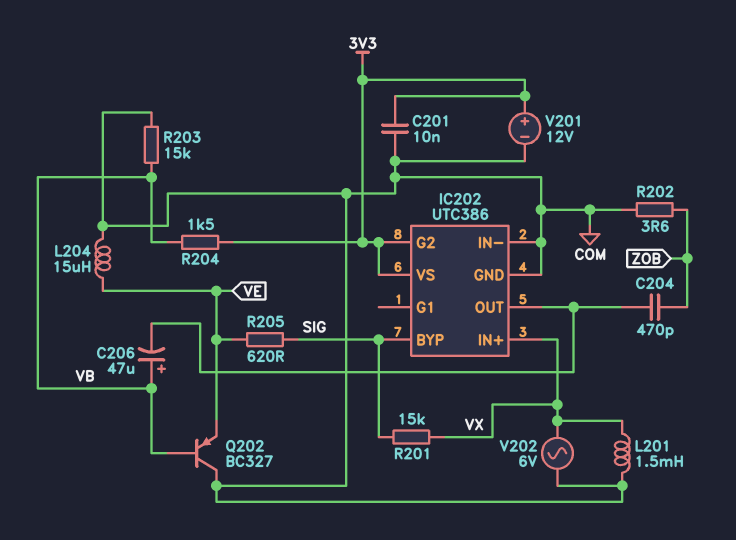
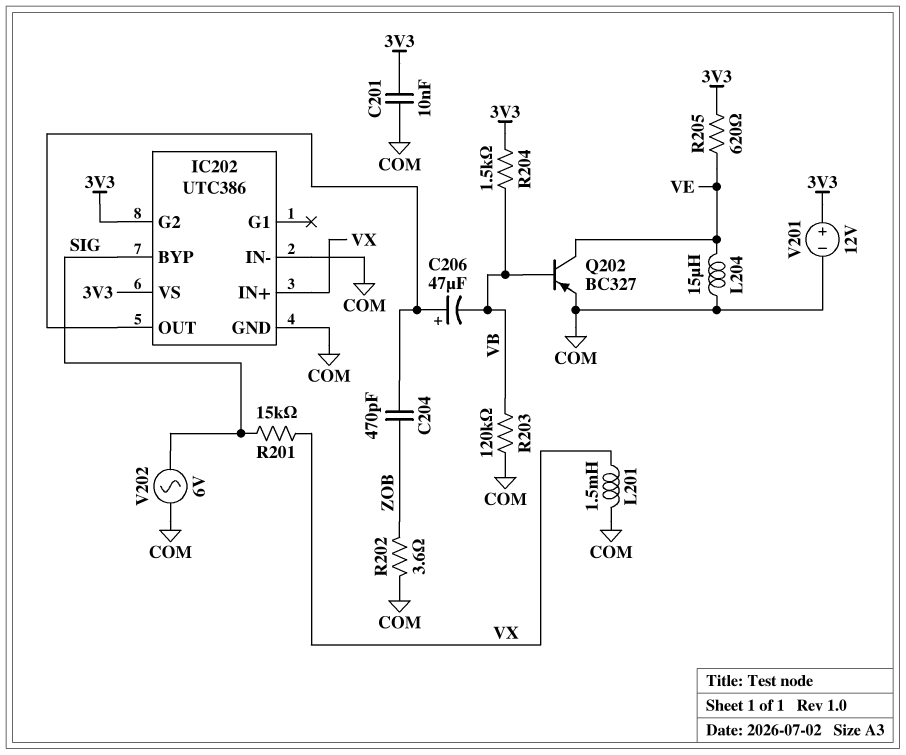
C206: 47uF (plus VB, minus IC202/OUT) -> 47uF (plus IC202/OUT, minus VB)
Q202: PNP BC327 (B VB, C COM, E VE) -> PNP BC327 (B VB, C VE, E COM)
R203: 15k (COM, VB) -> 120k (COM, VB)
R205: 620 (SIG, VE) -> 620 (3V3, VE)
V202: AC 6V (COM, VX) -> AC 6V (COM, SIG)

